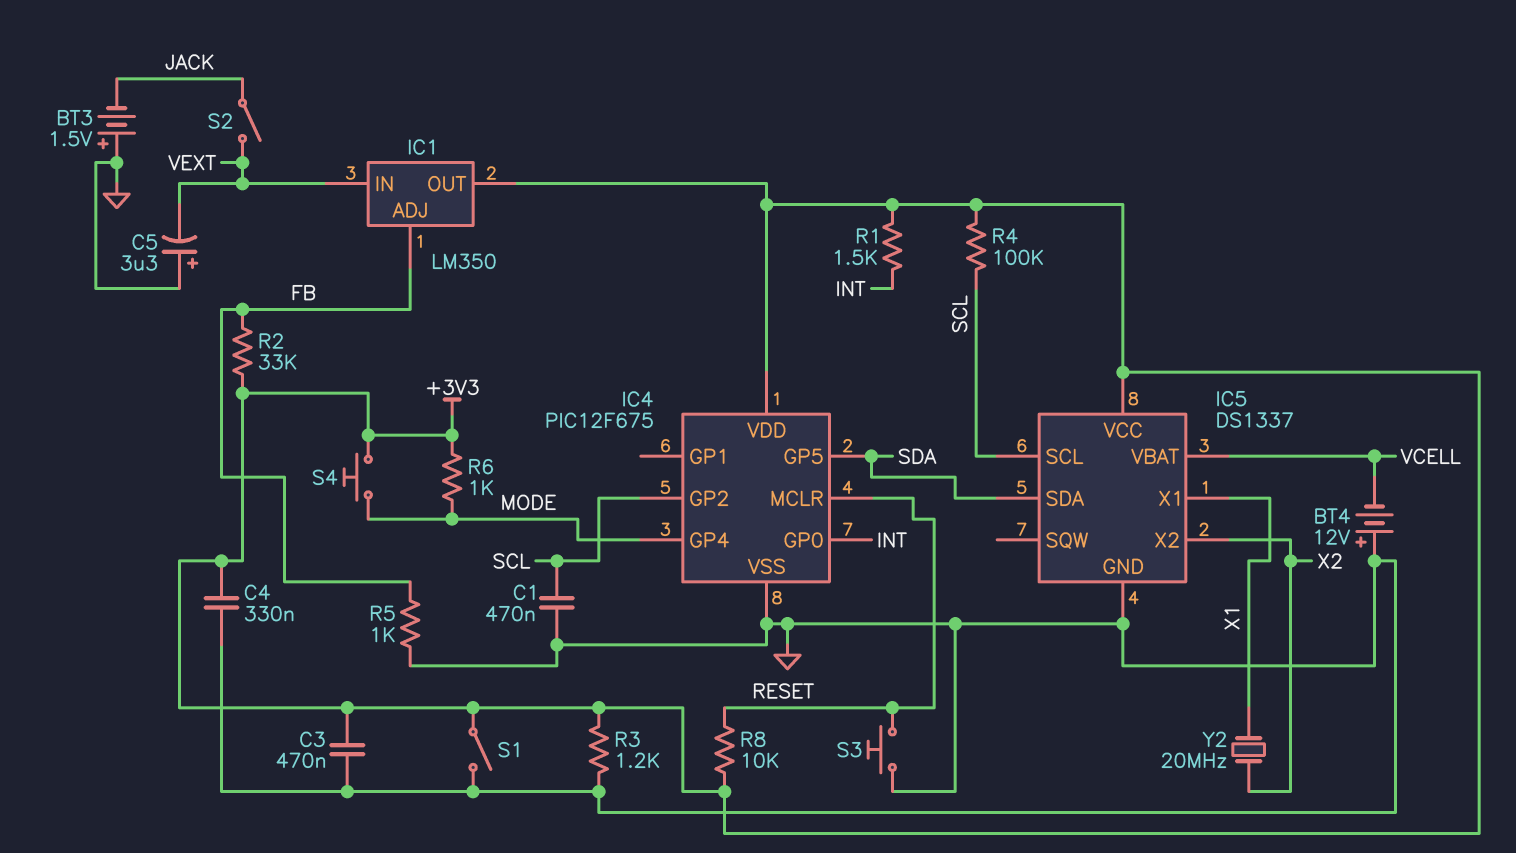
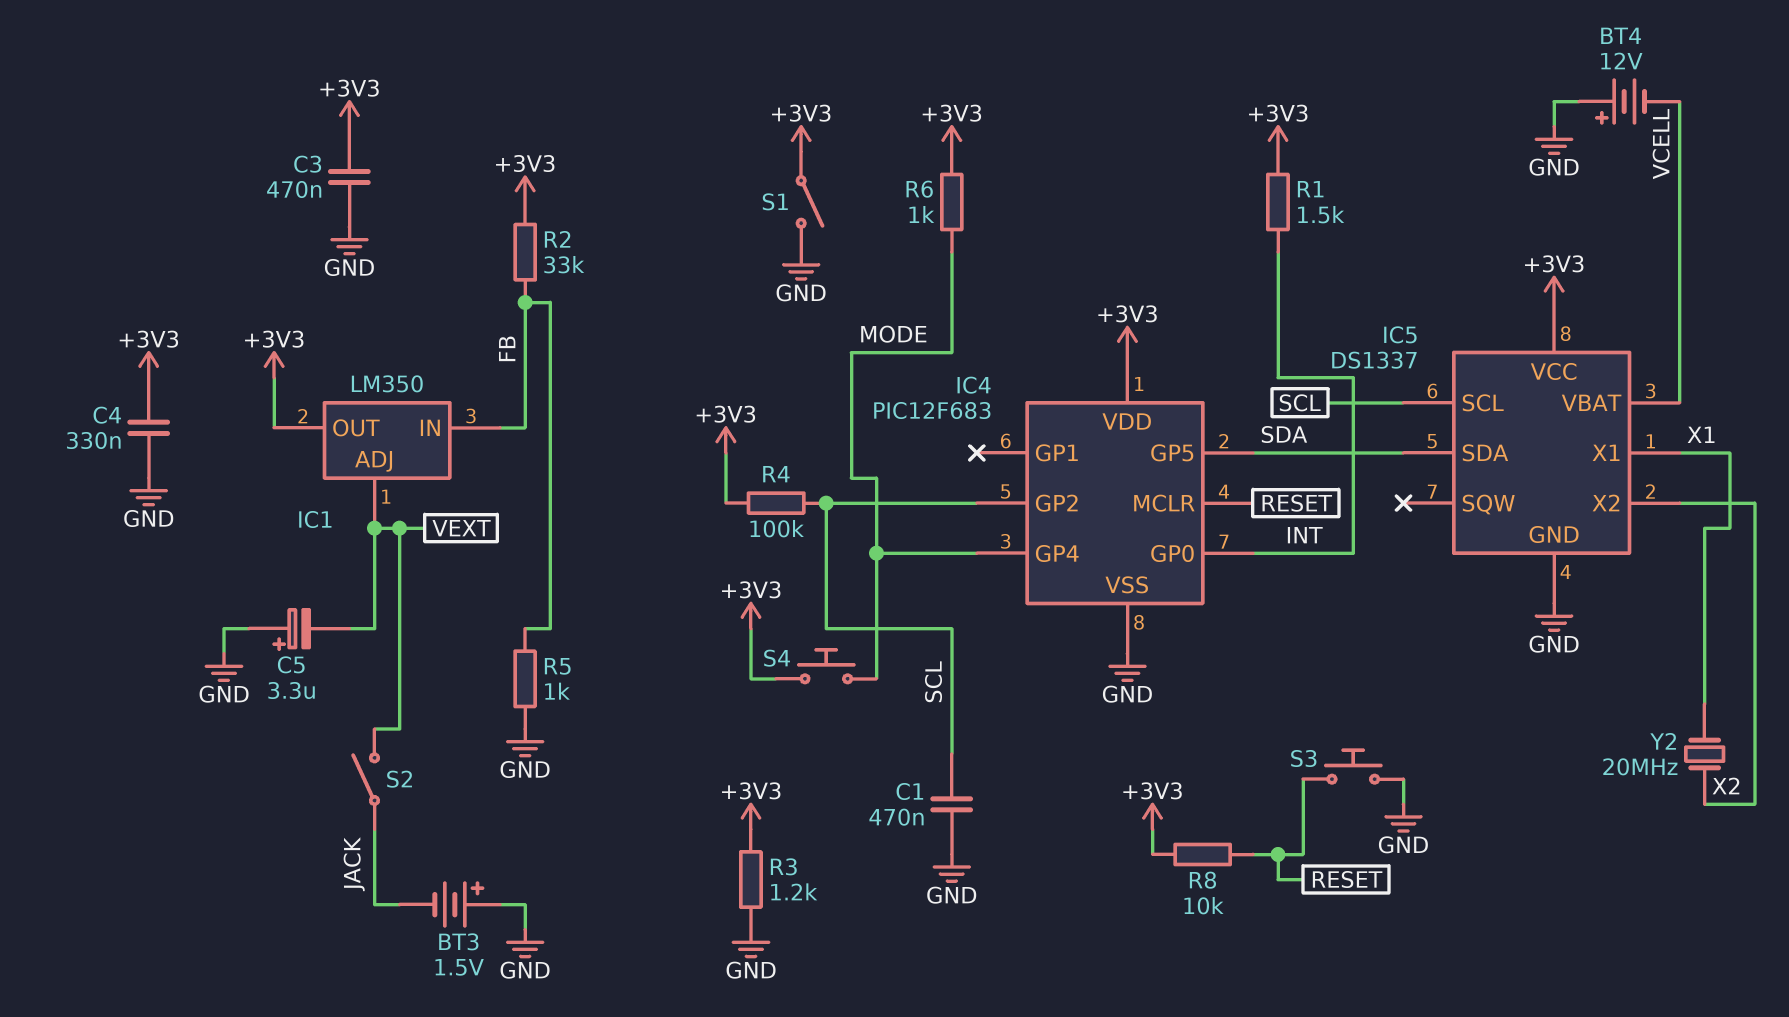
IC1 pin ADJ: FB -> VEXT
IC1 pin IN: VEXT -> FB
IC4: PIC12F675 -> PIC12F683

